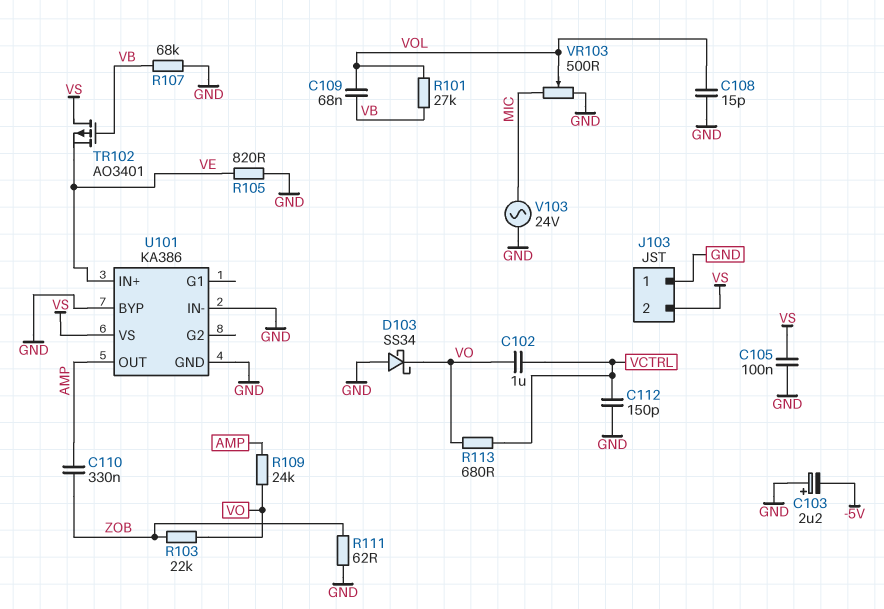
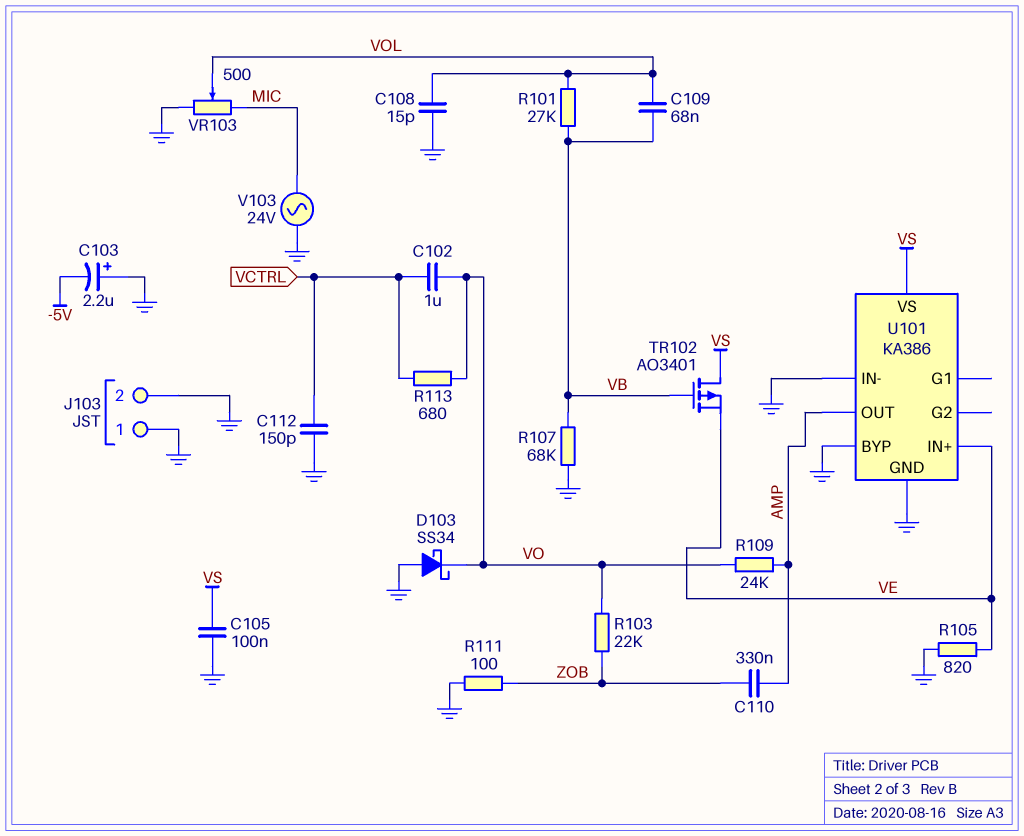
J103 pin 2: VS -> GND
R111: 62 (GND, ZOB) -> 100 (GND, ZOB)

